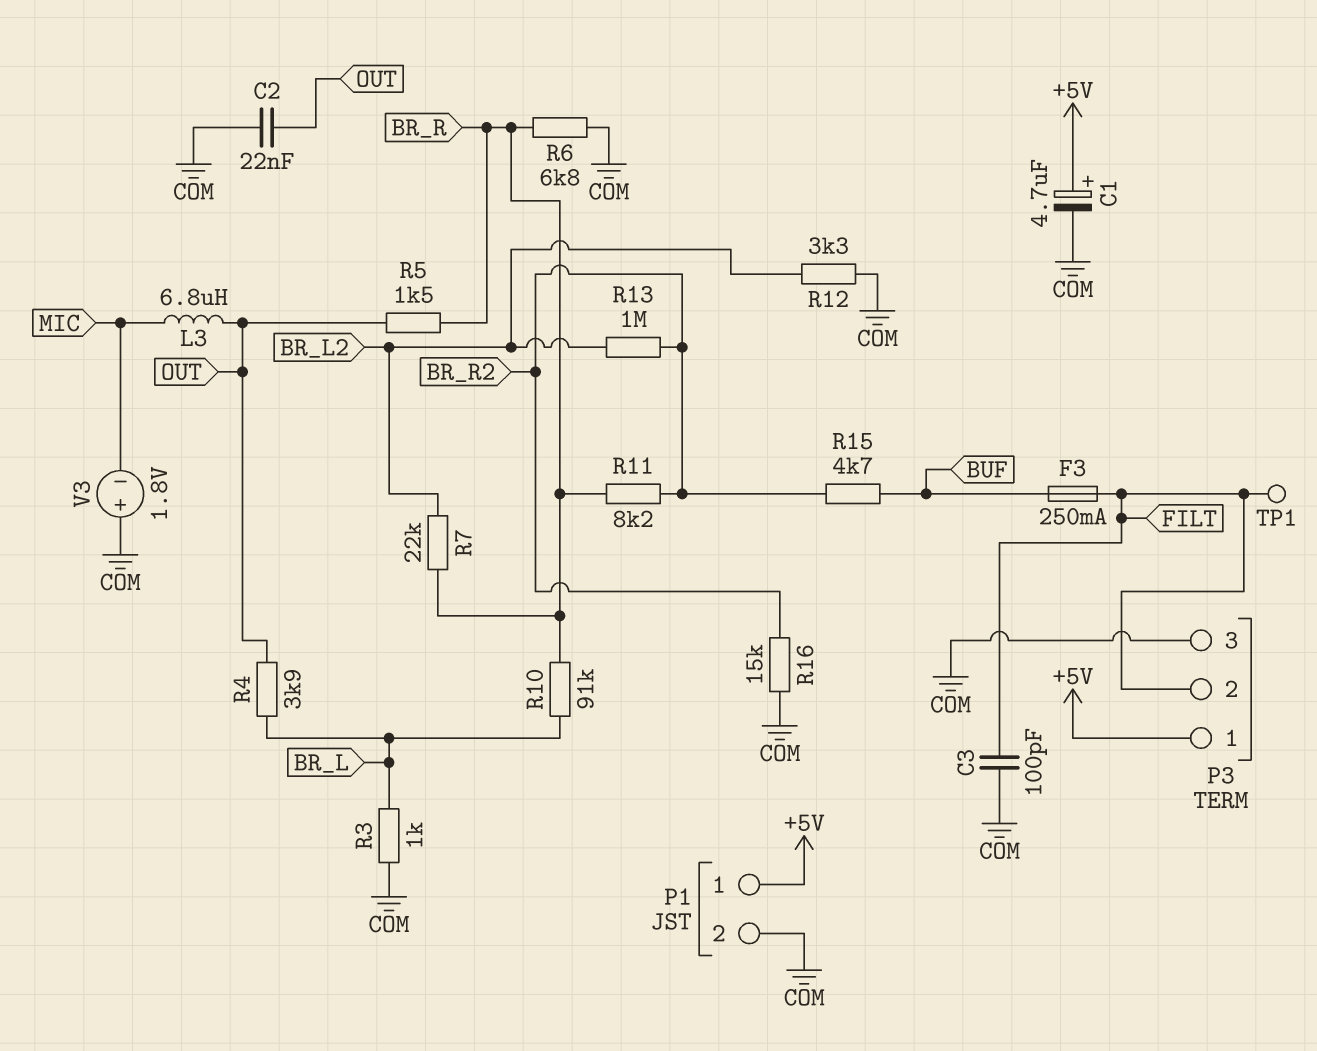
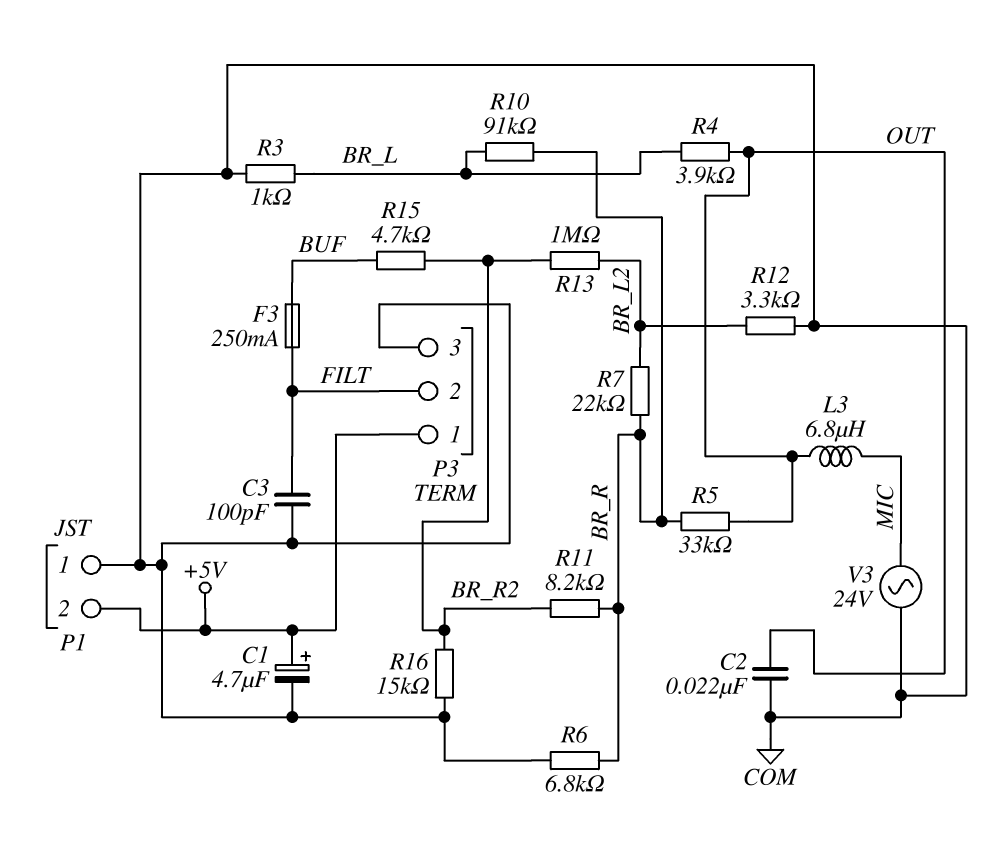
P1 pin 1: +5V -> COM
P1 pin 2: COM -> +5V
R5: 1.5k (BR_R, OUT) -> 33k (BR_R, OUT)
TP1: test point (FILT) -> none
V3: 1.8V (plus COM, minus MIC) -> AC 24V (COM, MIC)

